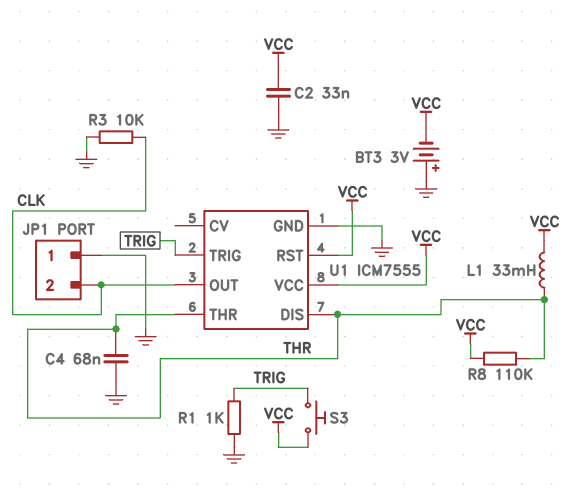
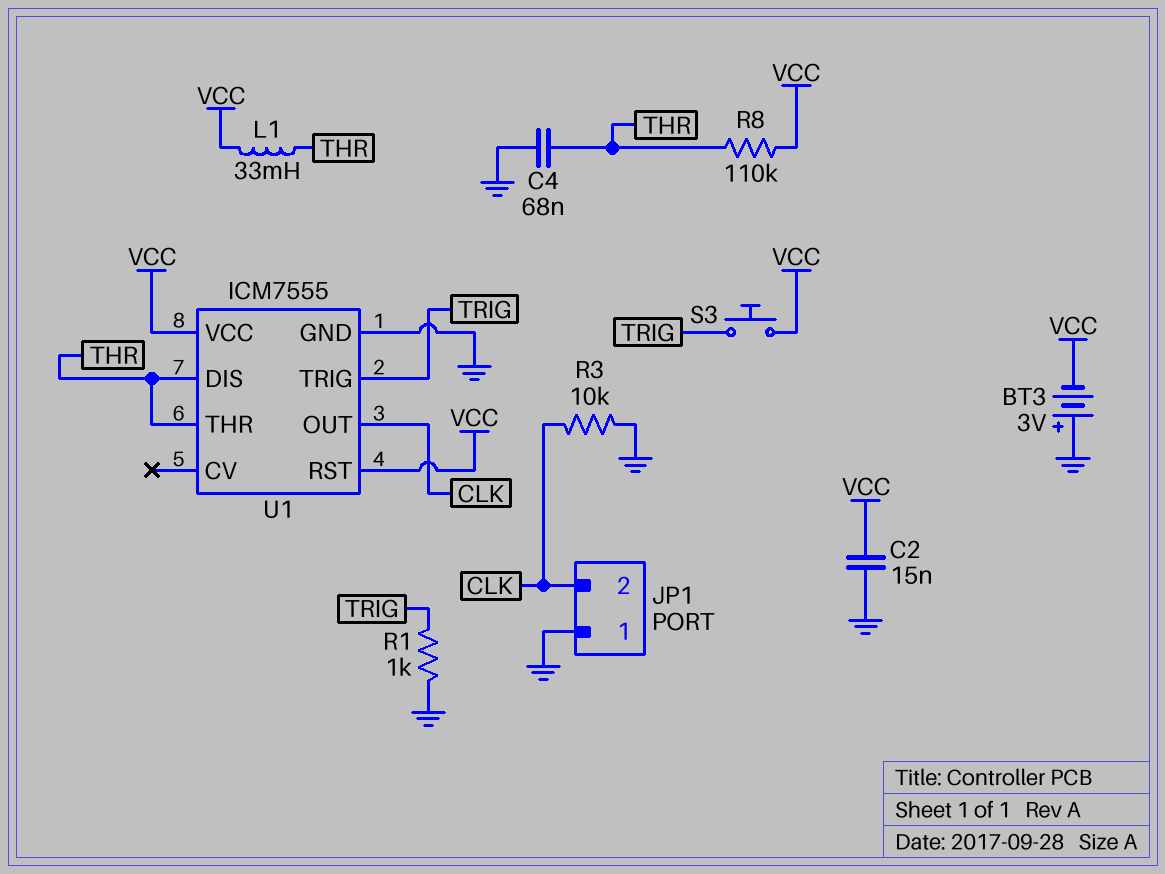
C2: 33nF (GND, VCC) -> 15nF (GND, VCC)

